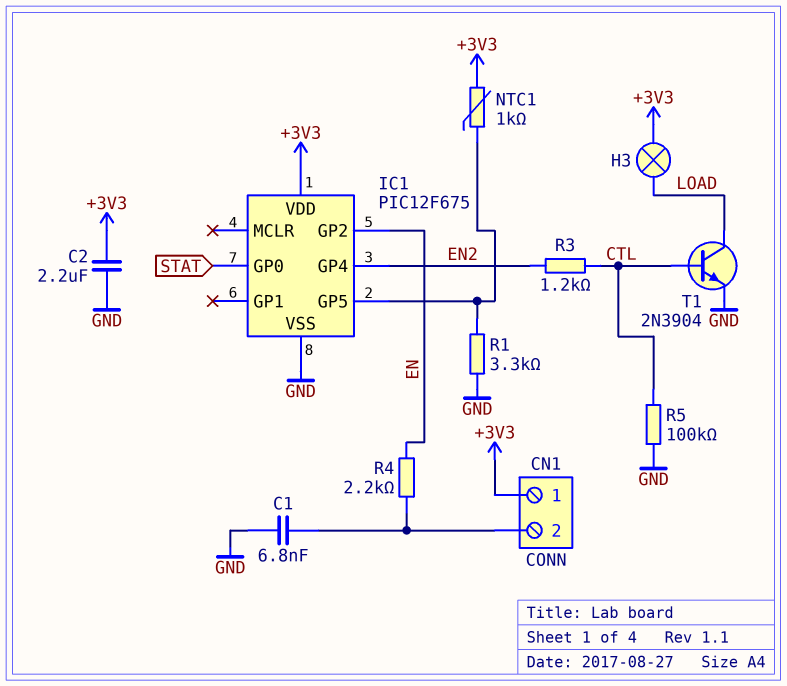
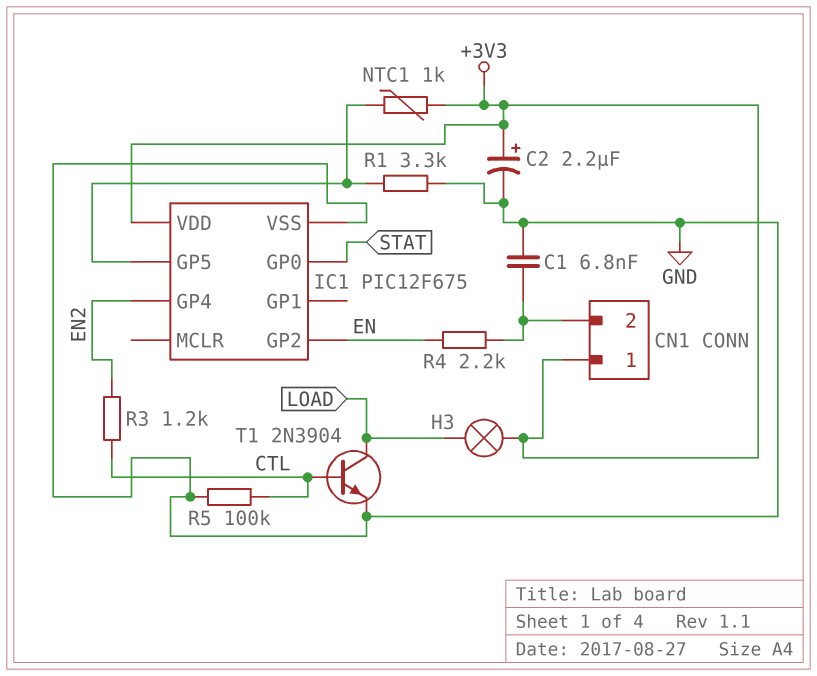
C2: 2.2uF (+3V3, GND) -> 2.2uF (plus +3V3, minus GND)

